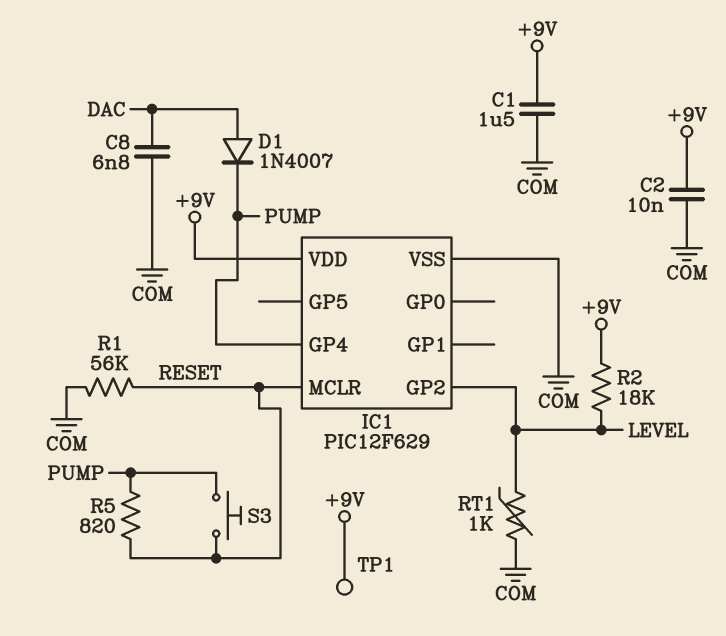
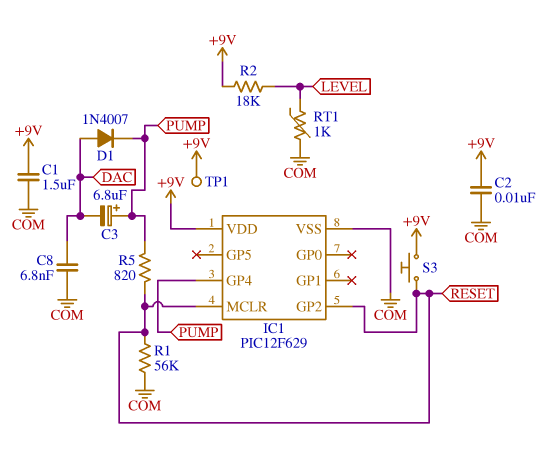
C3: none -> 6.8uF (plus PUMP, minus DAC)
IC1 pin GP2: LEVEL -> RESET
S3: button (PUMP, RESET) -> button (+9V, RESET)

